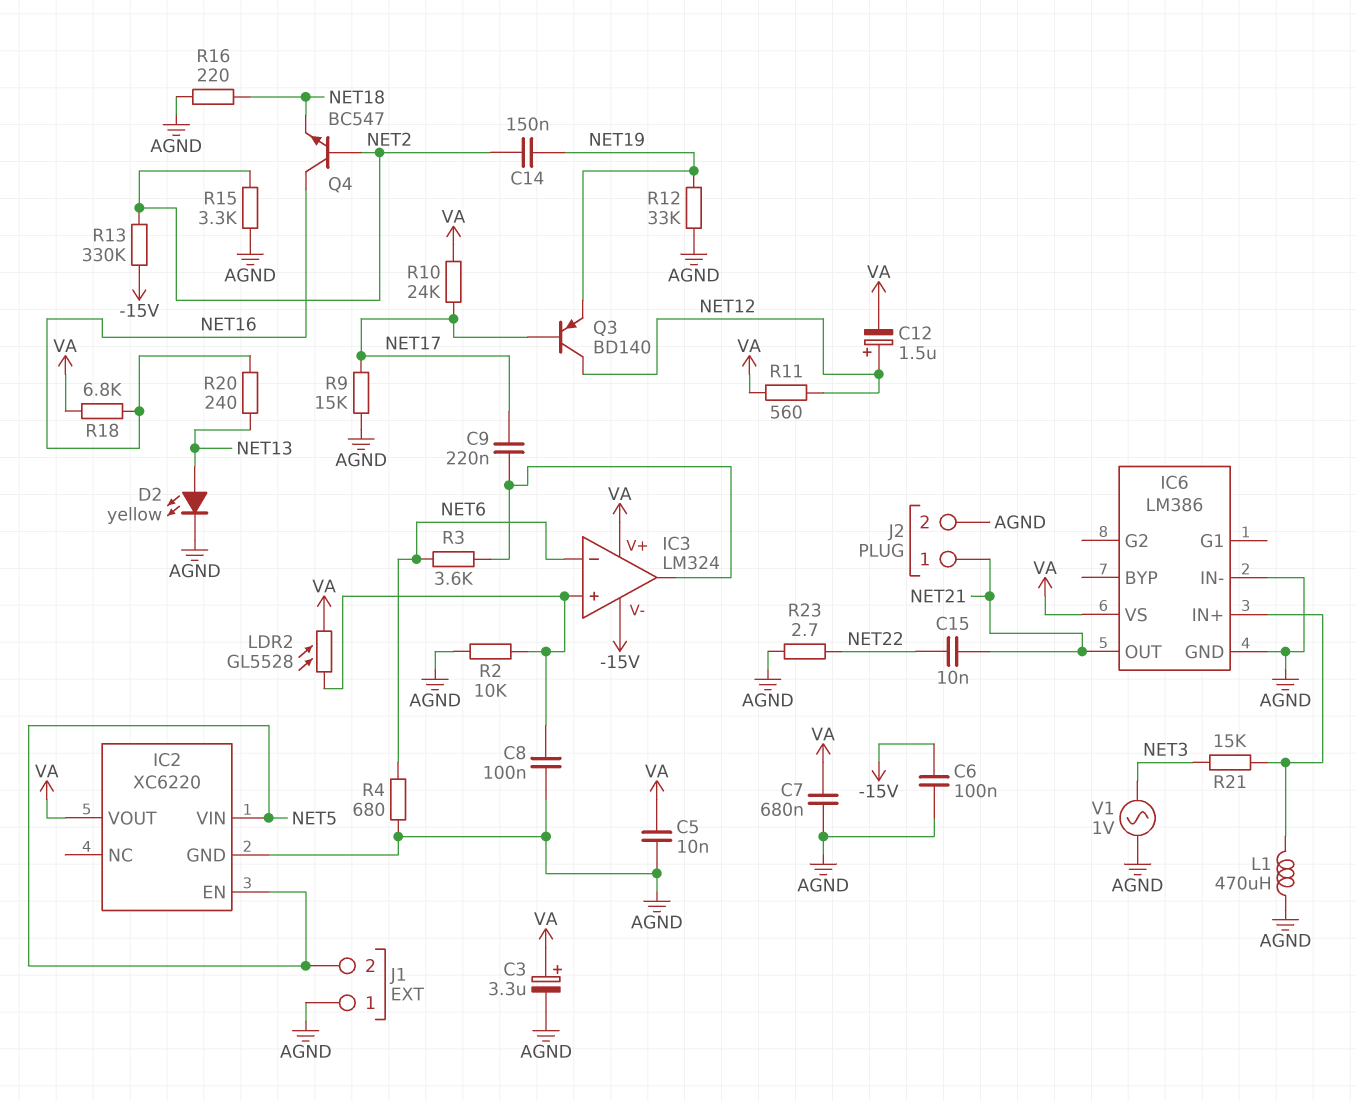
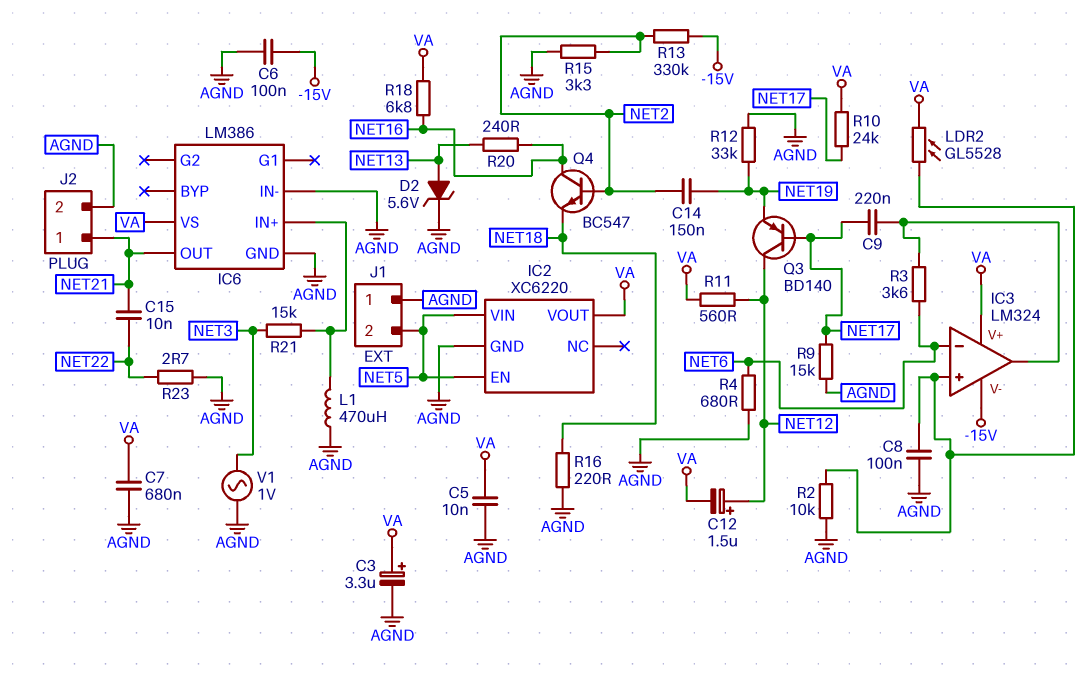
D2: LED yellow (A NET13, K AGND) -> zener 5.6V (A NET13, K AGND)

